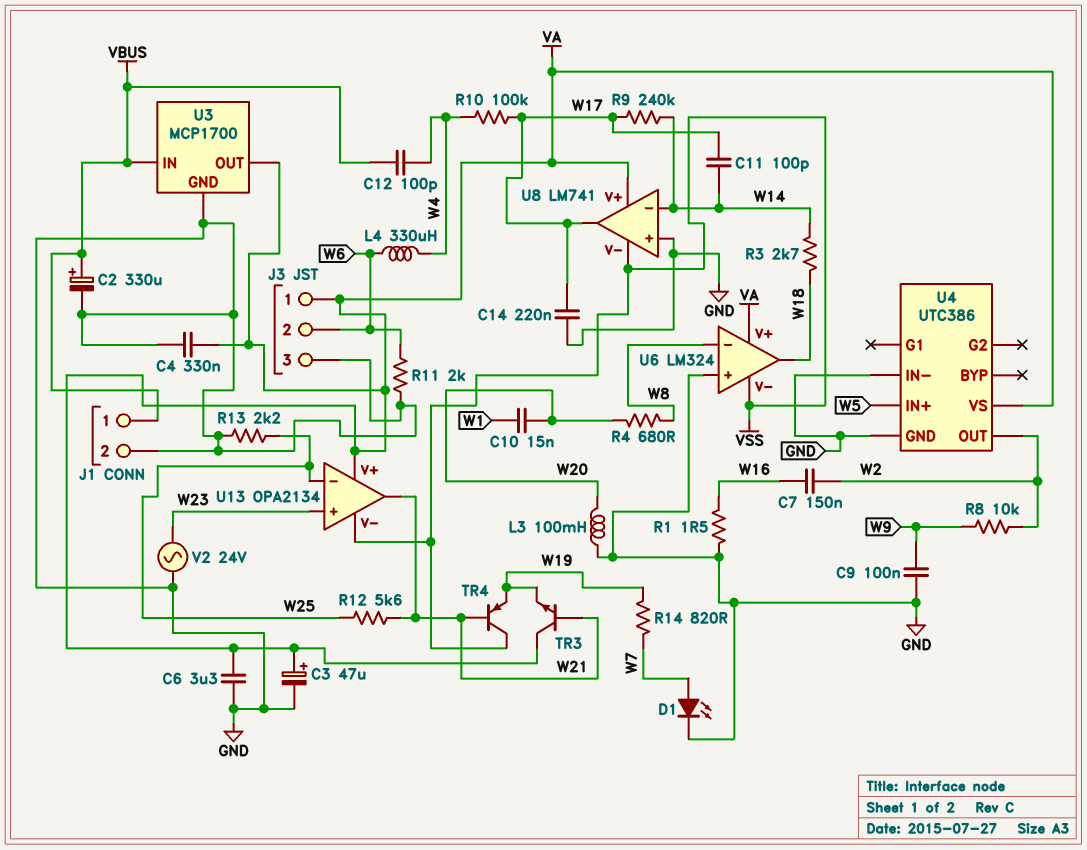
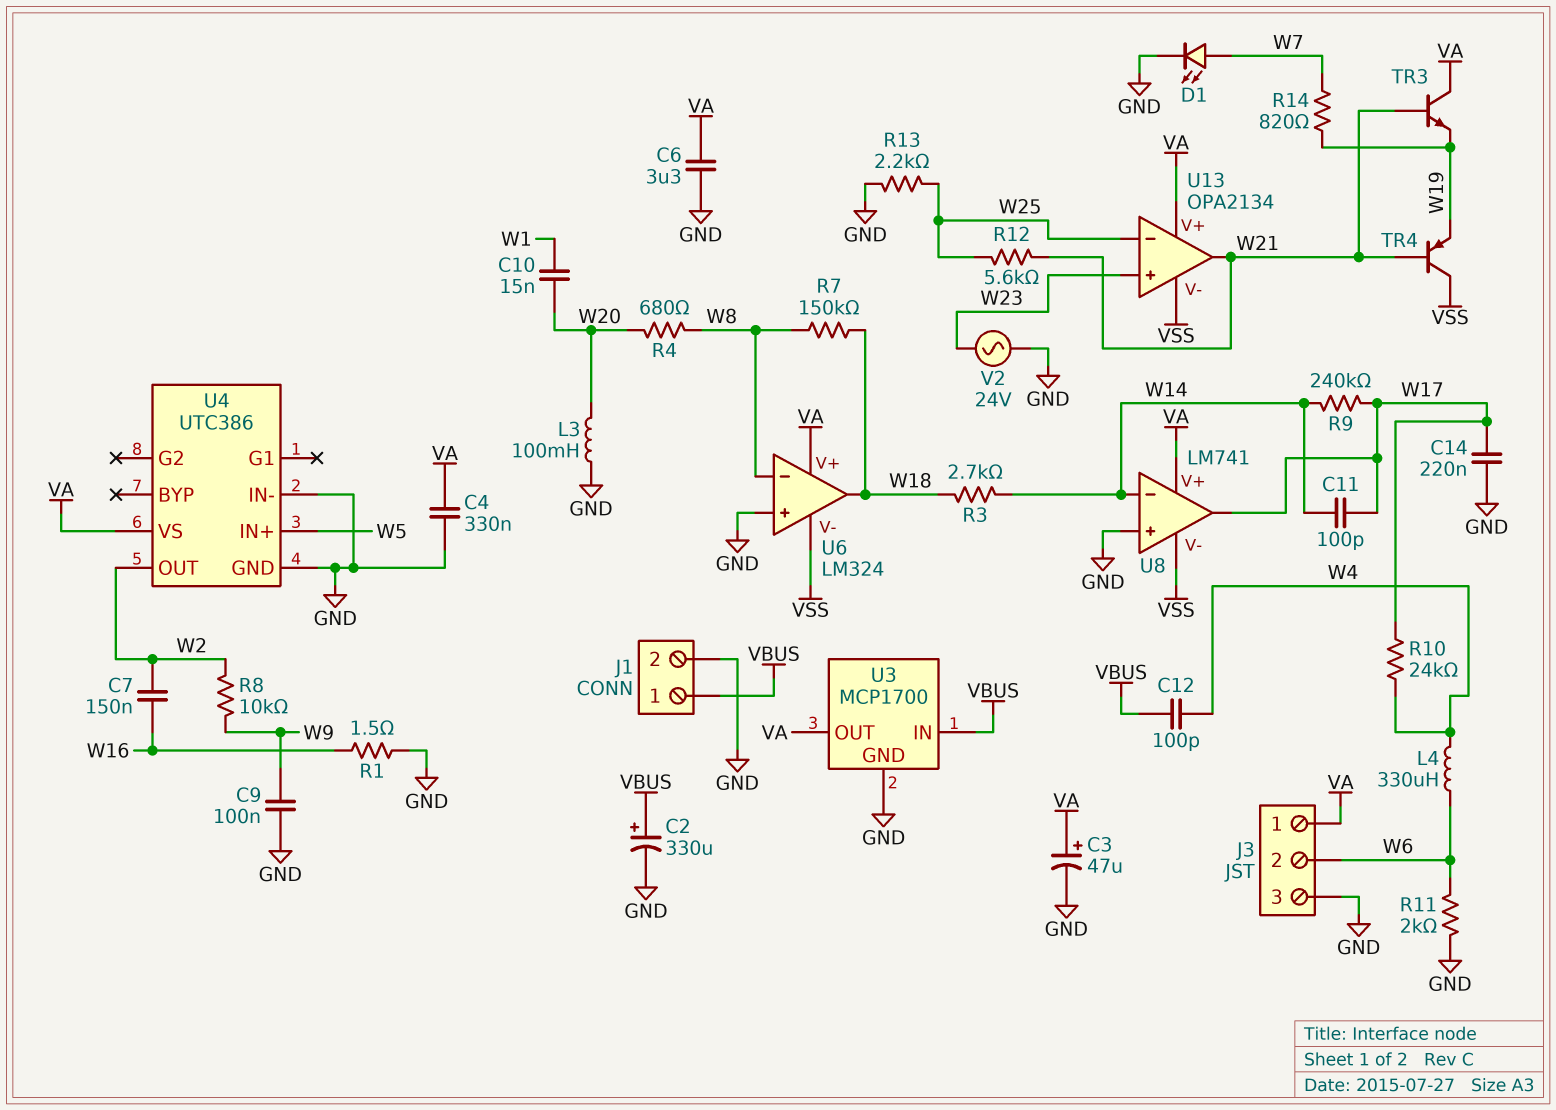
R7: none -> 150k (W8, W18)
R10: 100k (W4, W17) -> 24k (W4, W17)

